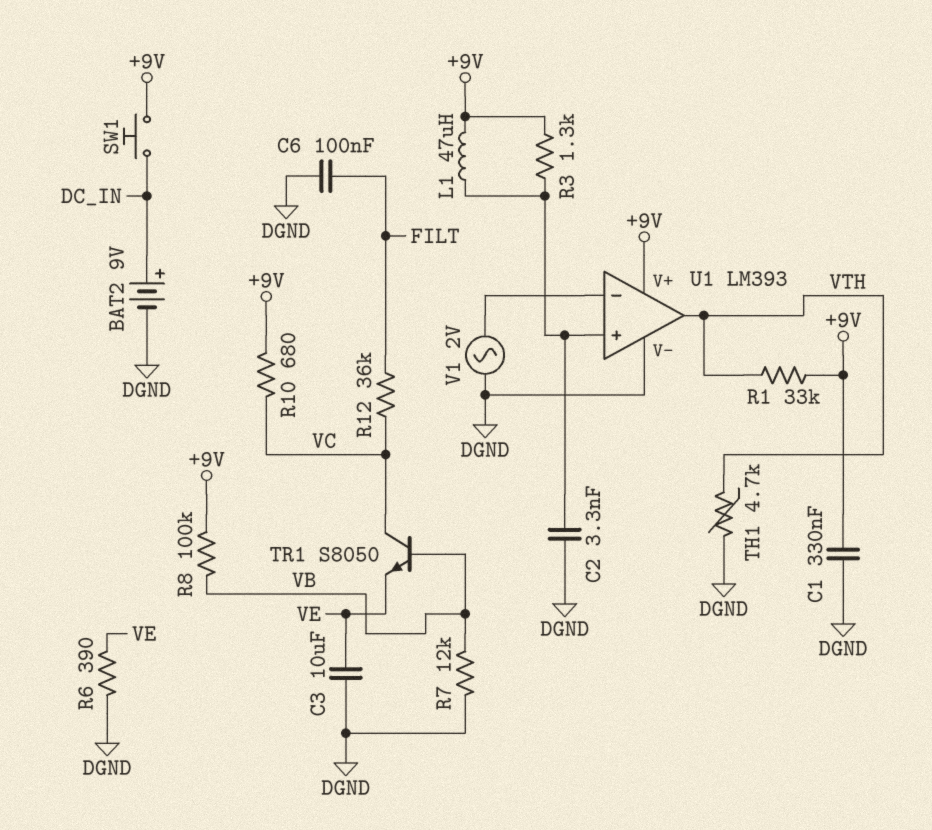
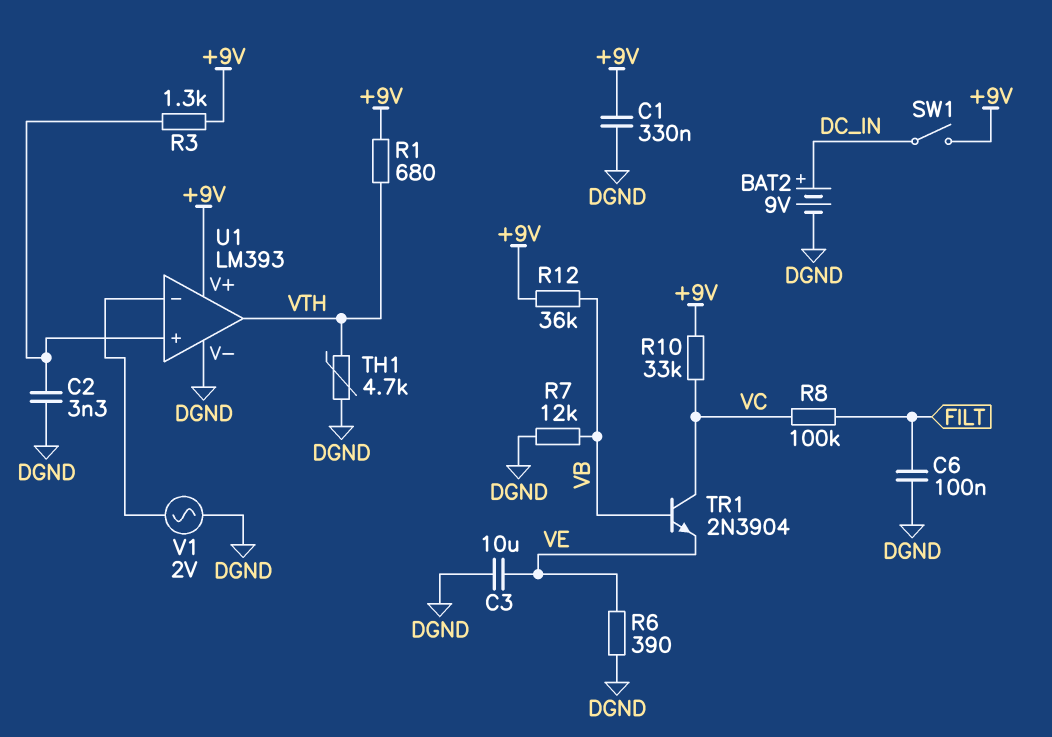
L1: 47uH (+9V, U1/in+) -> none
R1: 33k (+9V, VTH) -> 680 (+9V, VTH)
R8: 100k (+9V, VB) -> 100k (FILT, VC)
R10: 680 (+9V, VC) -> 33k (+9V, VC)
R12: 36k (FILT, VC) -> 36k (+9V, VB)
SW1: button (+9V, DC_IN) -> switch (+9V, DC_IN)
TR1: NPN S8050 (B VB, C VC, E VE) -> NPN 2N3904 (B VB, C VC, E VE)

